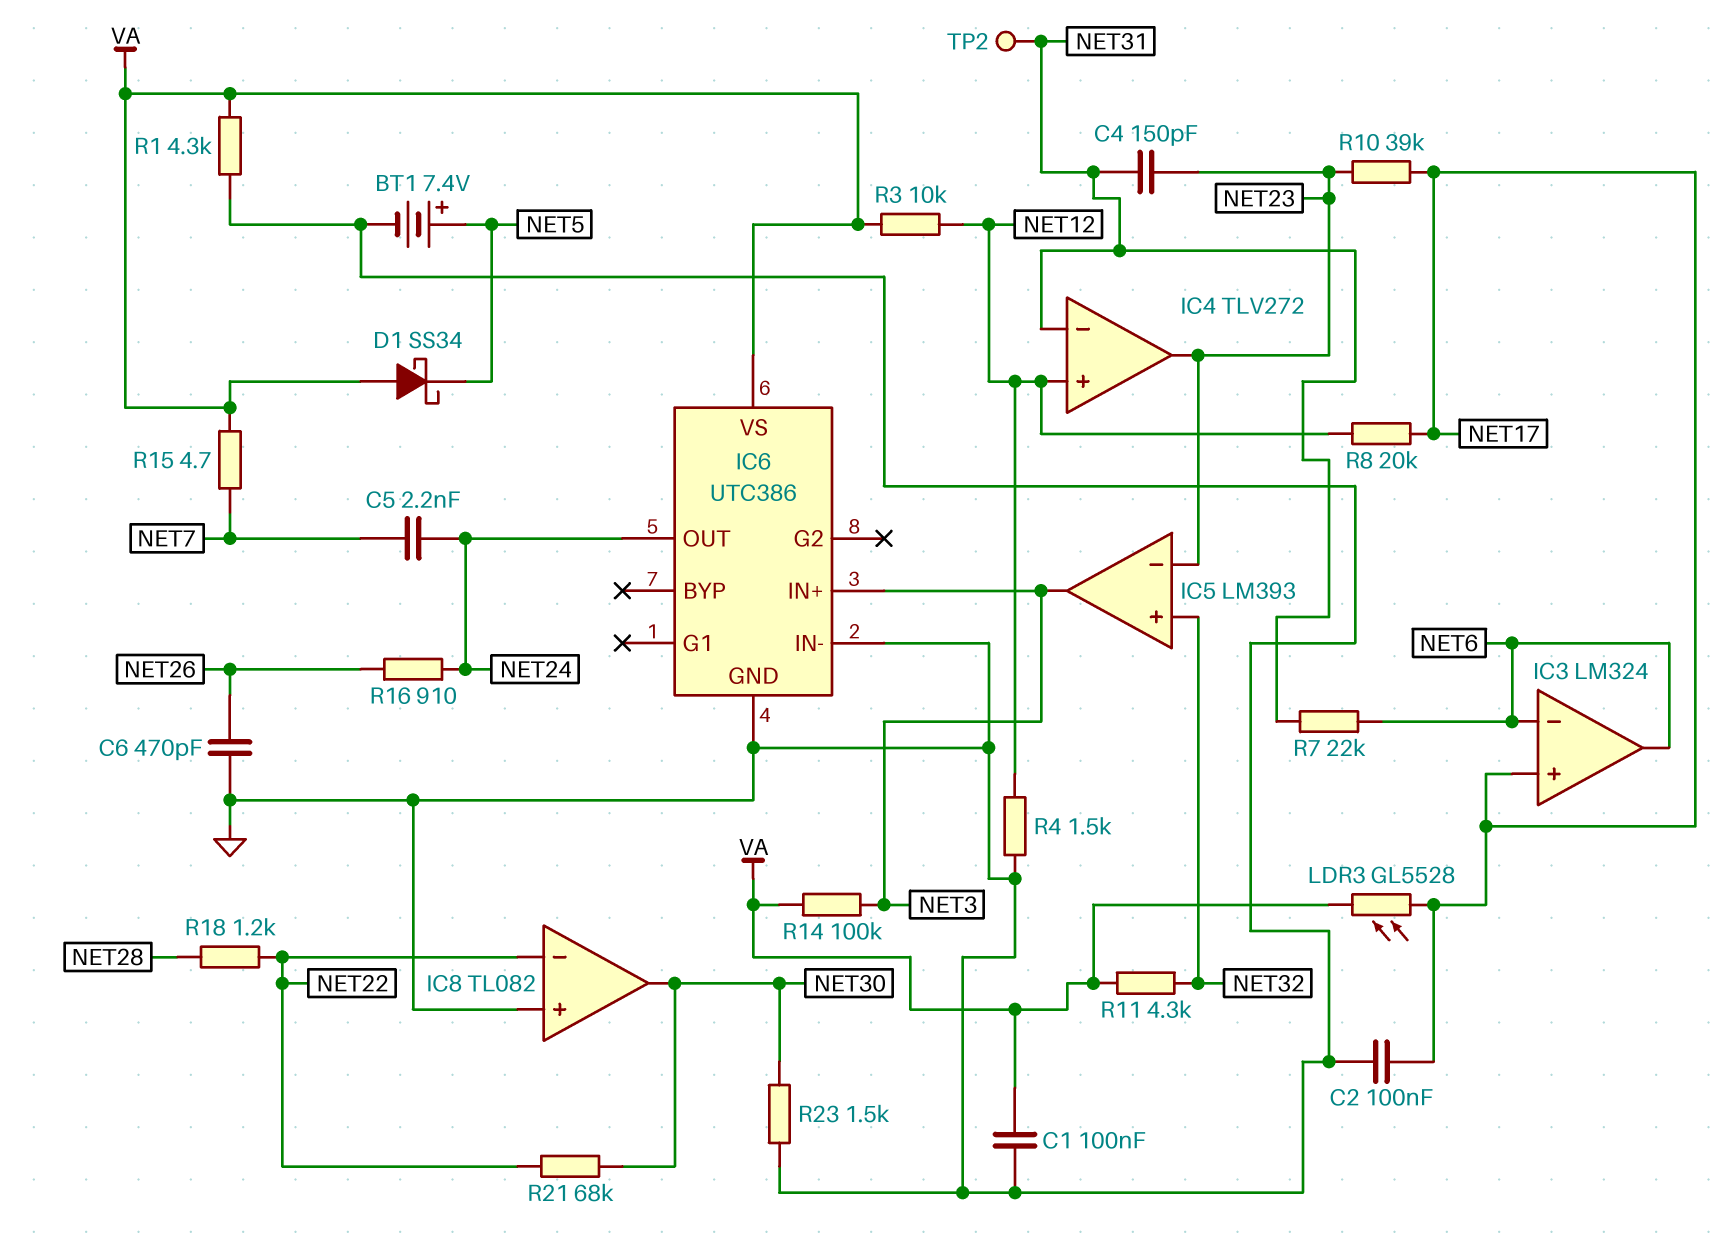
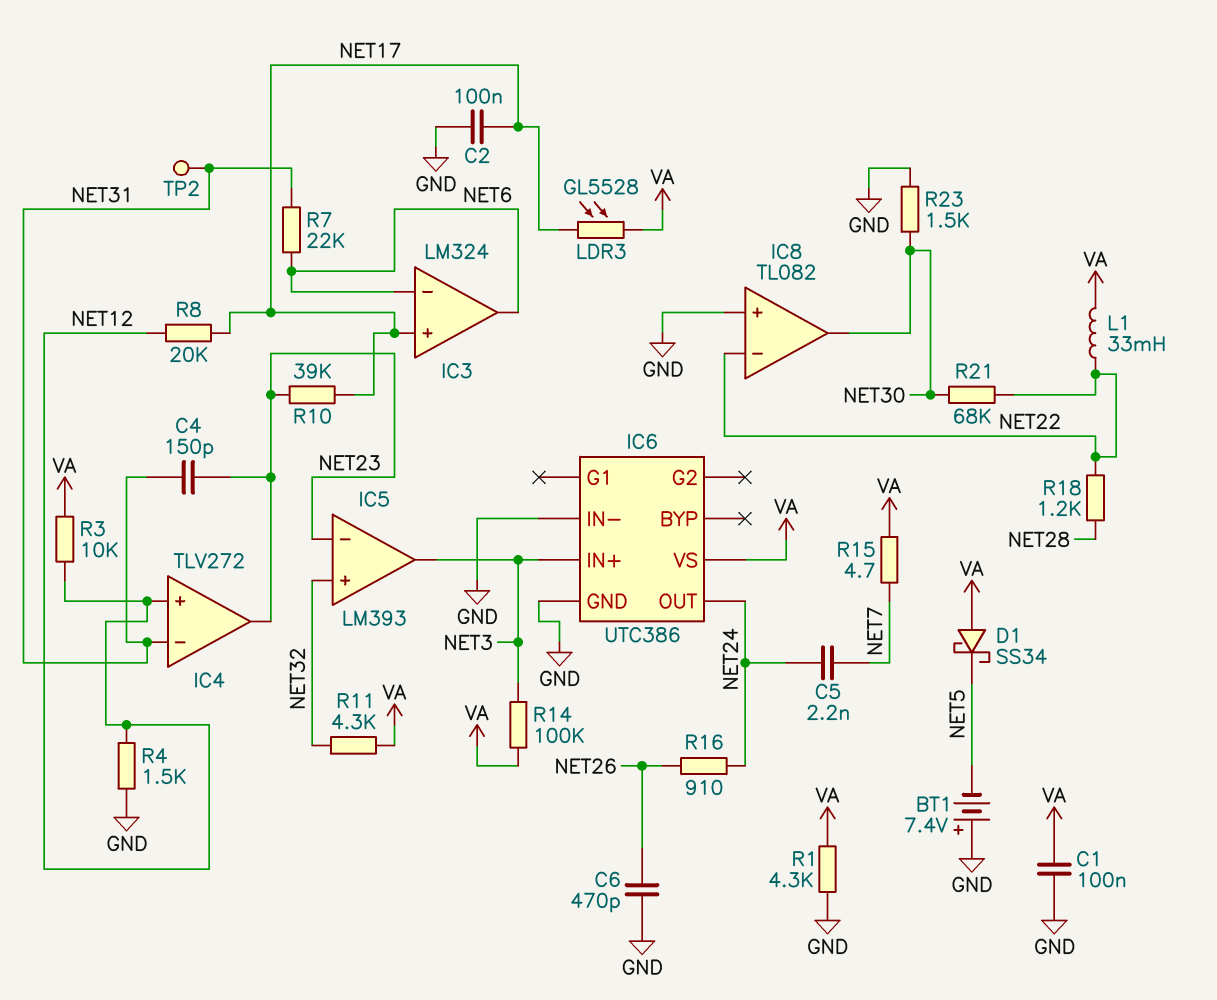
BT1: 7.4V (plus NET5, minus GND) -> 7.4V (plus GND, minus NET5)
L1: none -> 33mH (NET22, VA)

